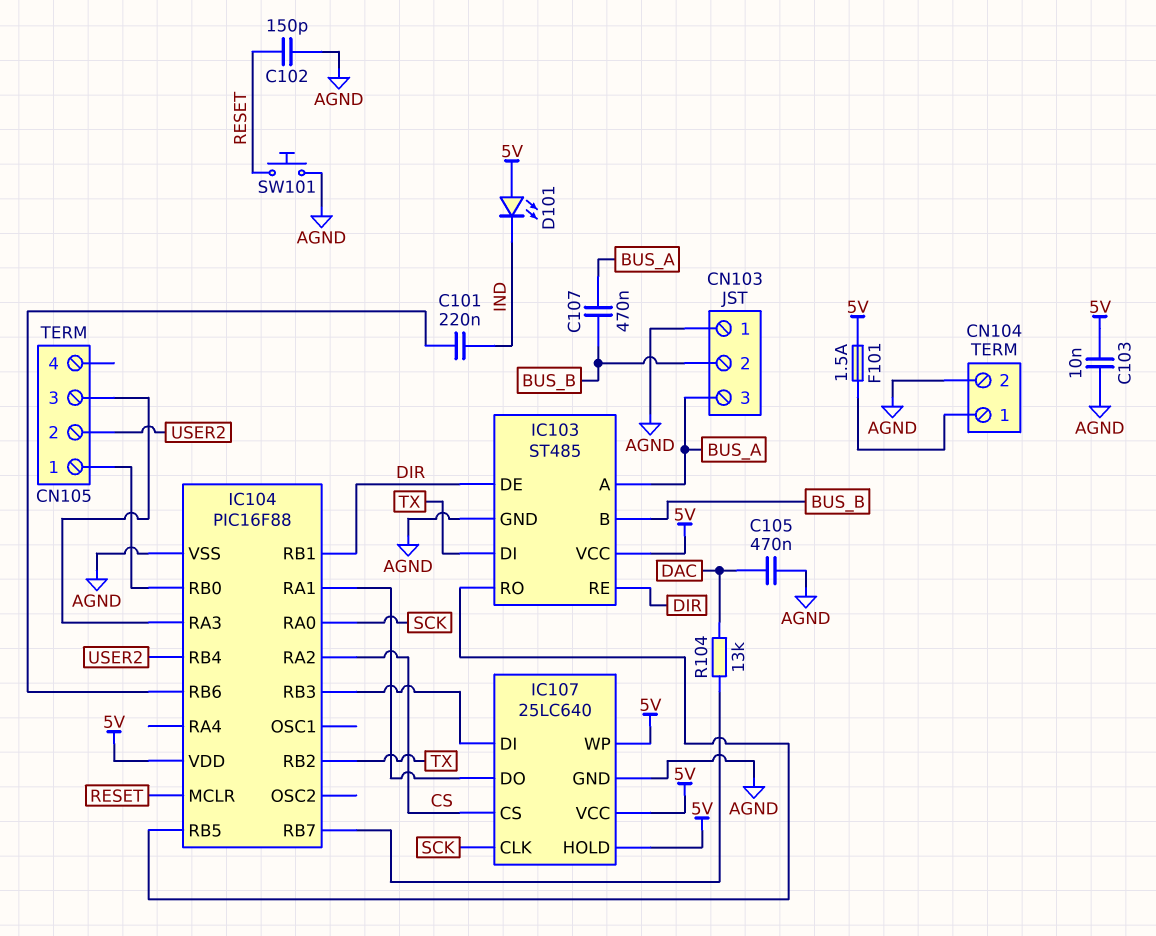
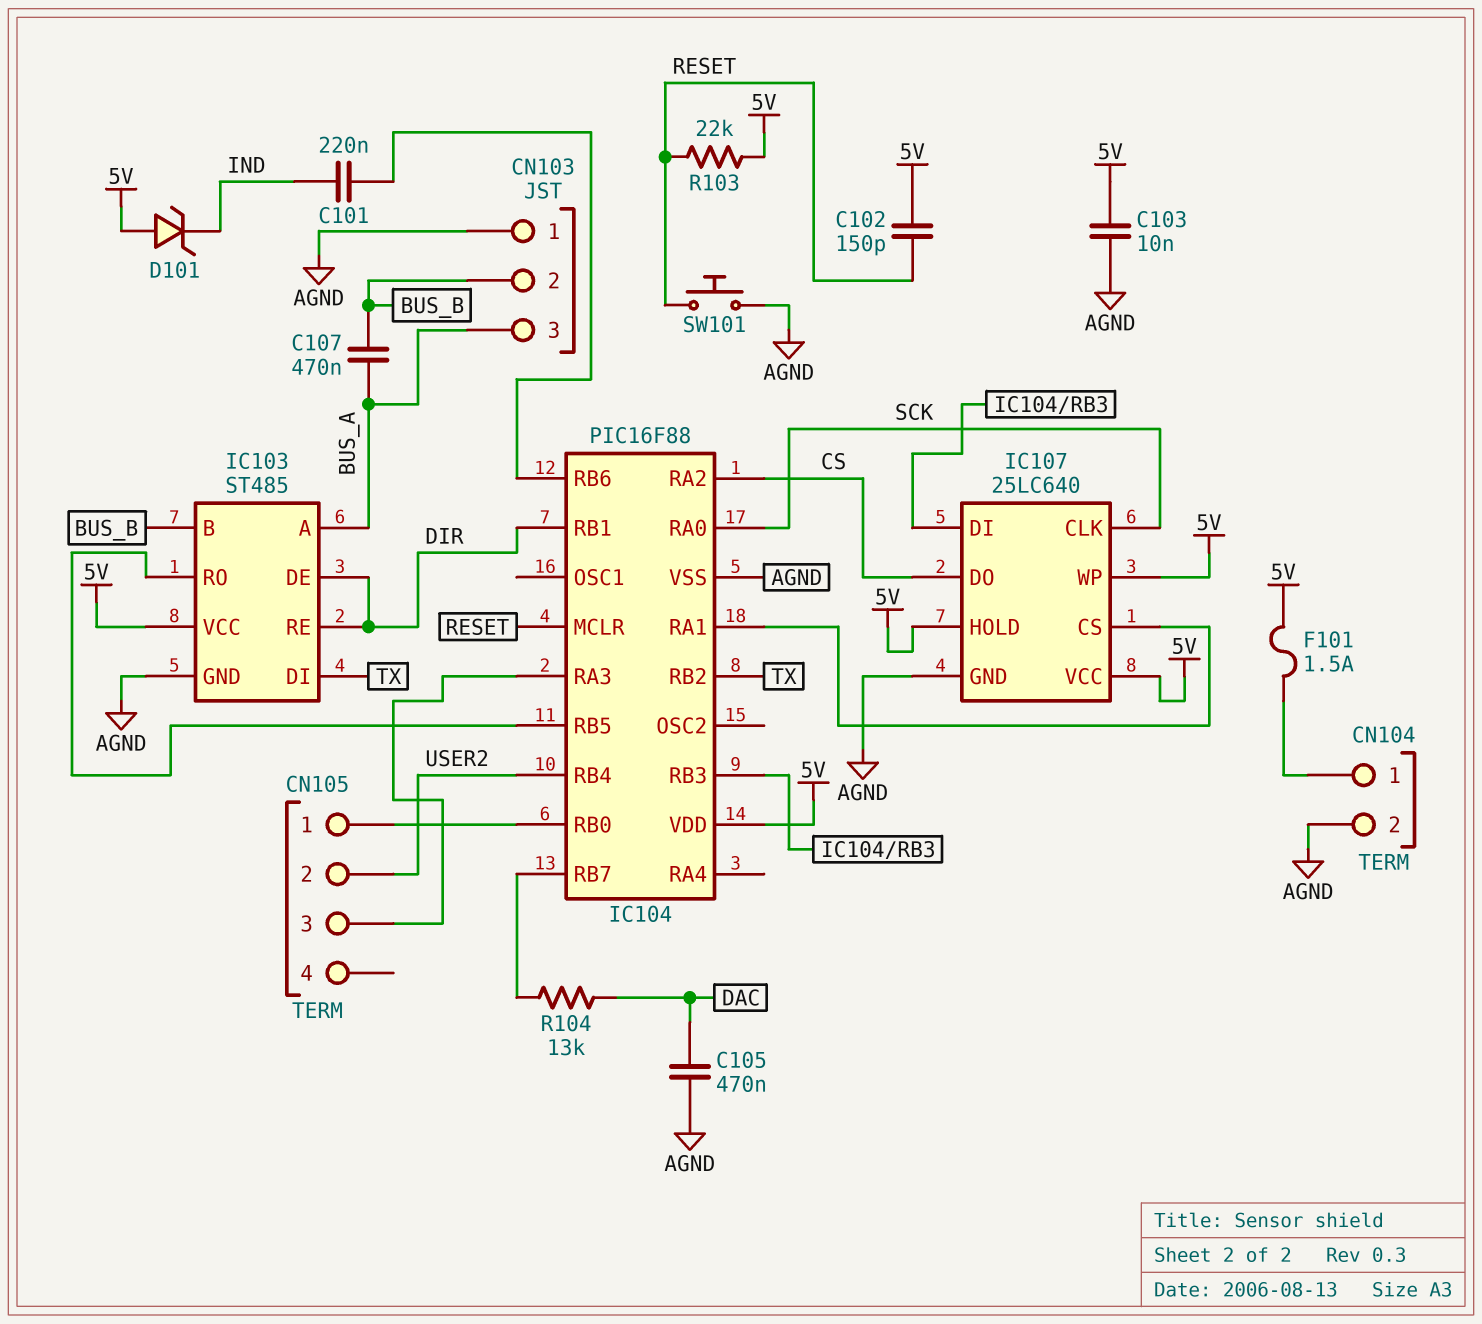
C102: 150pF (AGND, RESET) -> 150pF (5V, RESET)
D101: LED (A 5V, K IND) -> zener (A 5V, K IND)
IC107 pin CS: CS -> IC104/RA1
IC107 pin DO: IC104/RA1 -> CS
R103: none -> 22k (5V, RESET)

